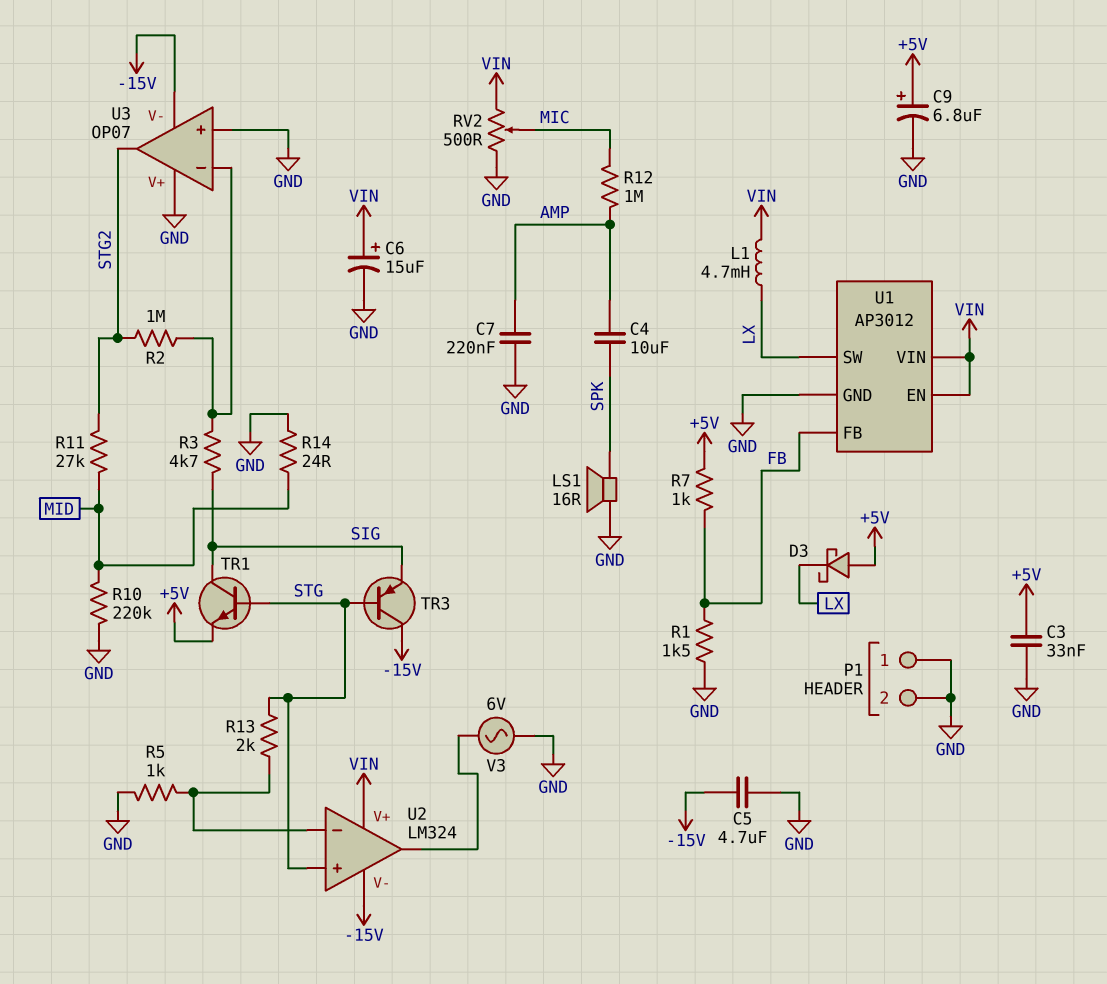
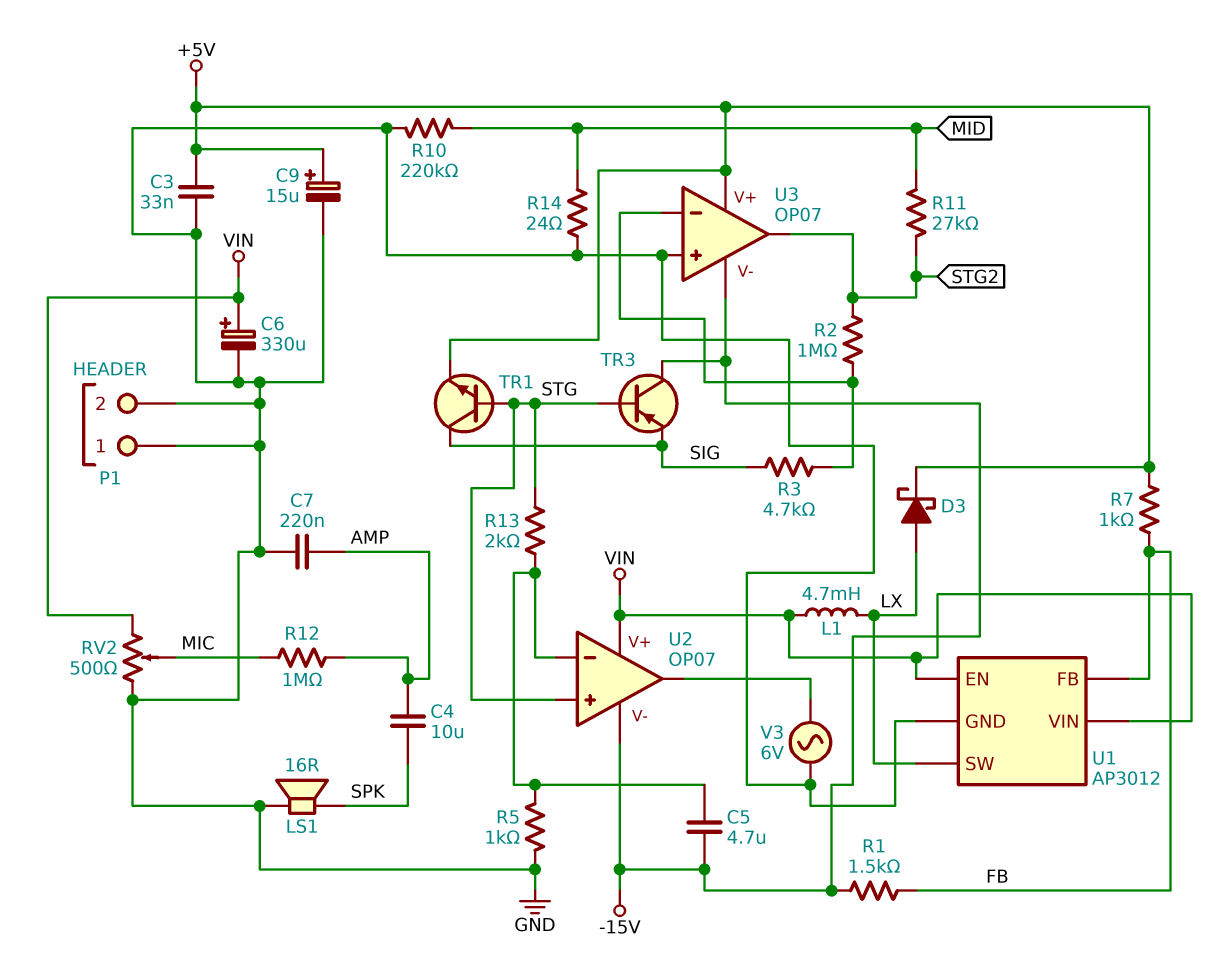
C5: 4.7uF (-15V, GND) -> 4.7uF (-15V, U2/in-)
C6: 15uF (plus VIN, minus GND) -> 330uF (plus VIN, minus GND)
C9: 6.8uF (plus +5V, minus GND) -> 15uF (plus +5V, minus GND)
D3: schottky (A +5V, K LX) -> schottky (A LX, K +5V)
R1: 1.5k (FB, GND) -> 1.5k (-15V, FB)
U2: LM324 -> OP07
U3 pin V+: GND -> +5V

